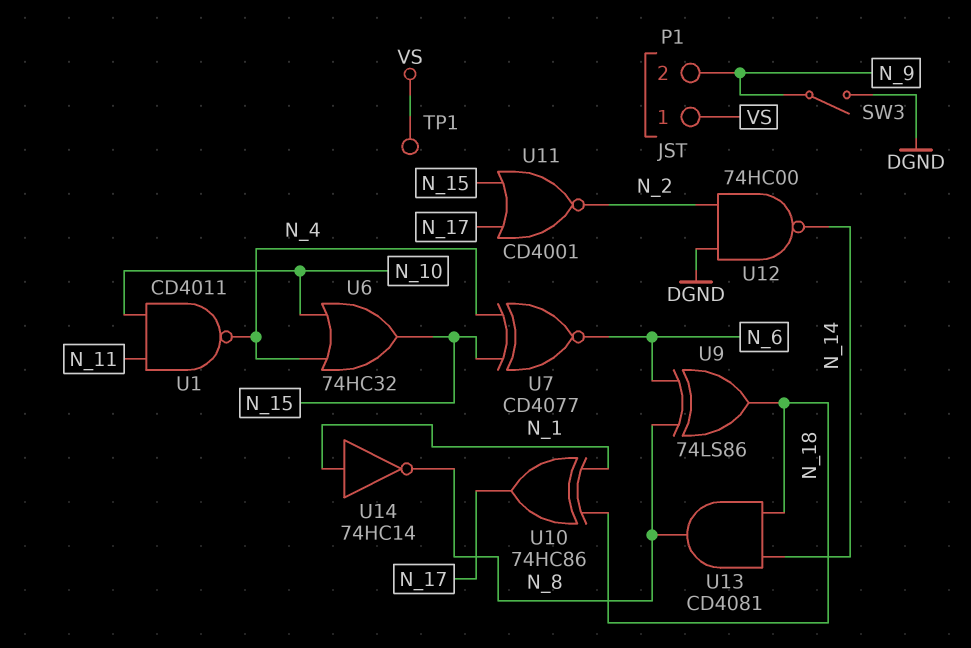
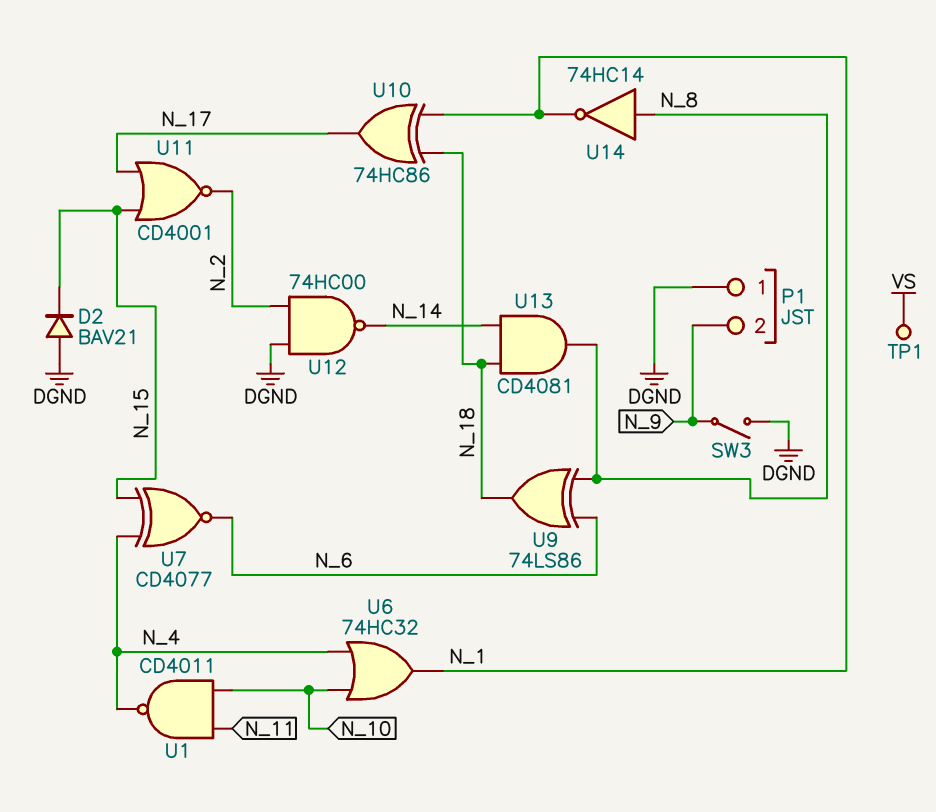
D2: none -> diode BAV21 (A DGND, K N_15)
P1 pin 1: VS -> DGND
U6: OR 74HC32 (in N_4, in N_10, out N_15) -> OR 74HC32 (in N_4, in N_10, out N_1)
U14: NOT 74HC14 (in N_1, out N_8) -> NOT 74HC14 (in N_8, out N_1)

